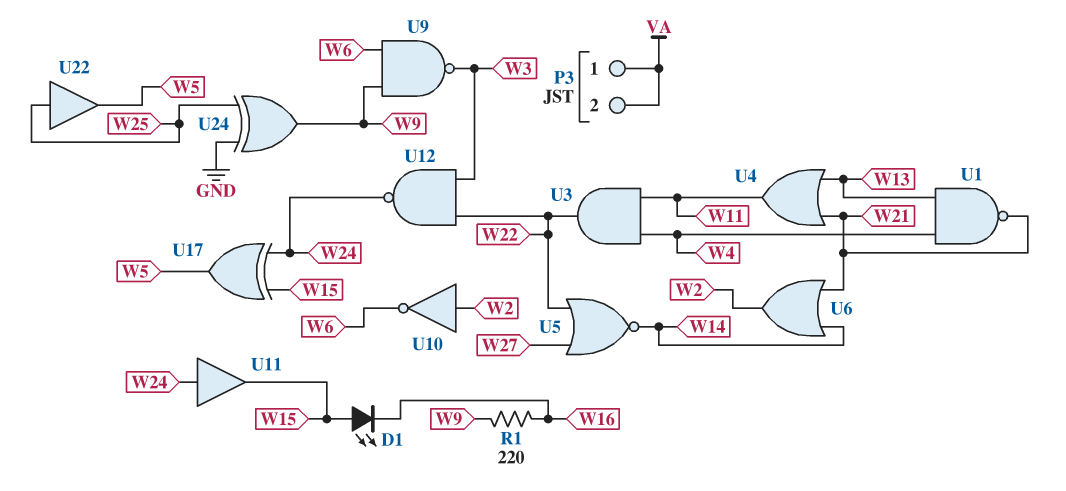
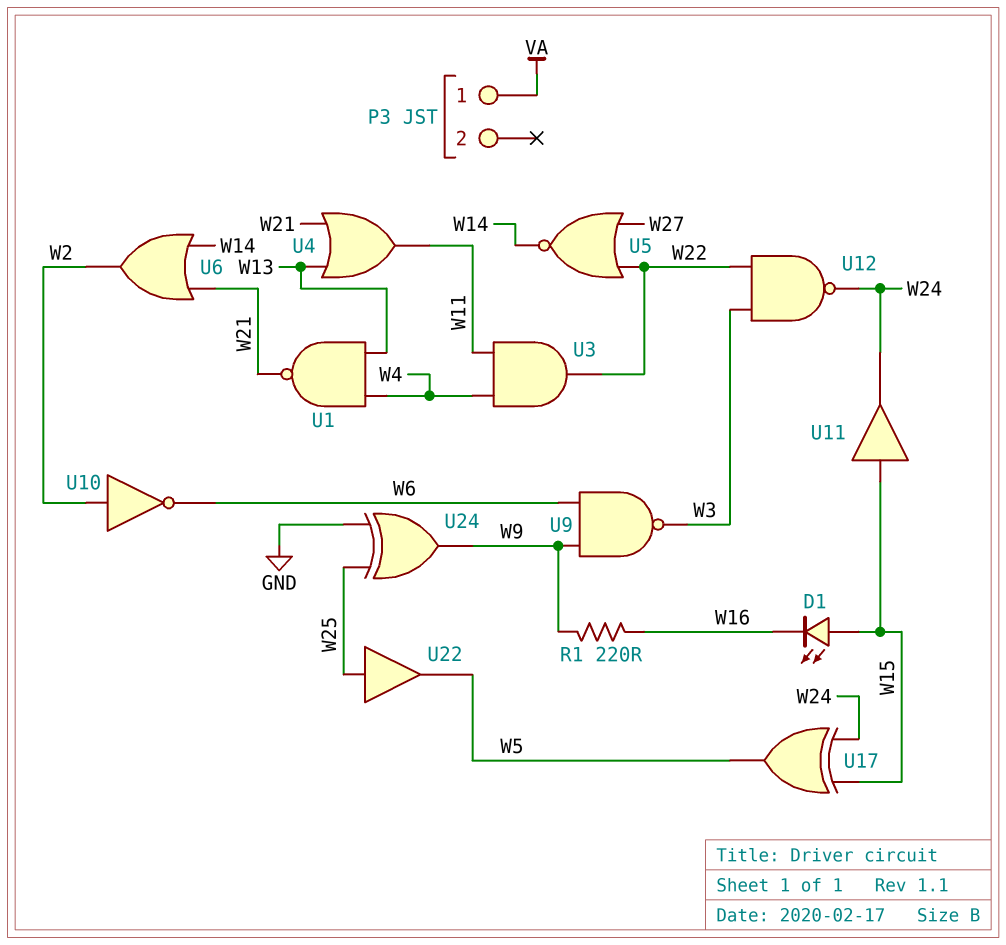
P3 pin 2: VA -> none
U11: buffer (in W24, out W15) -> buffer (in W15, out W24)

